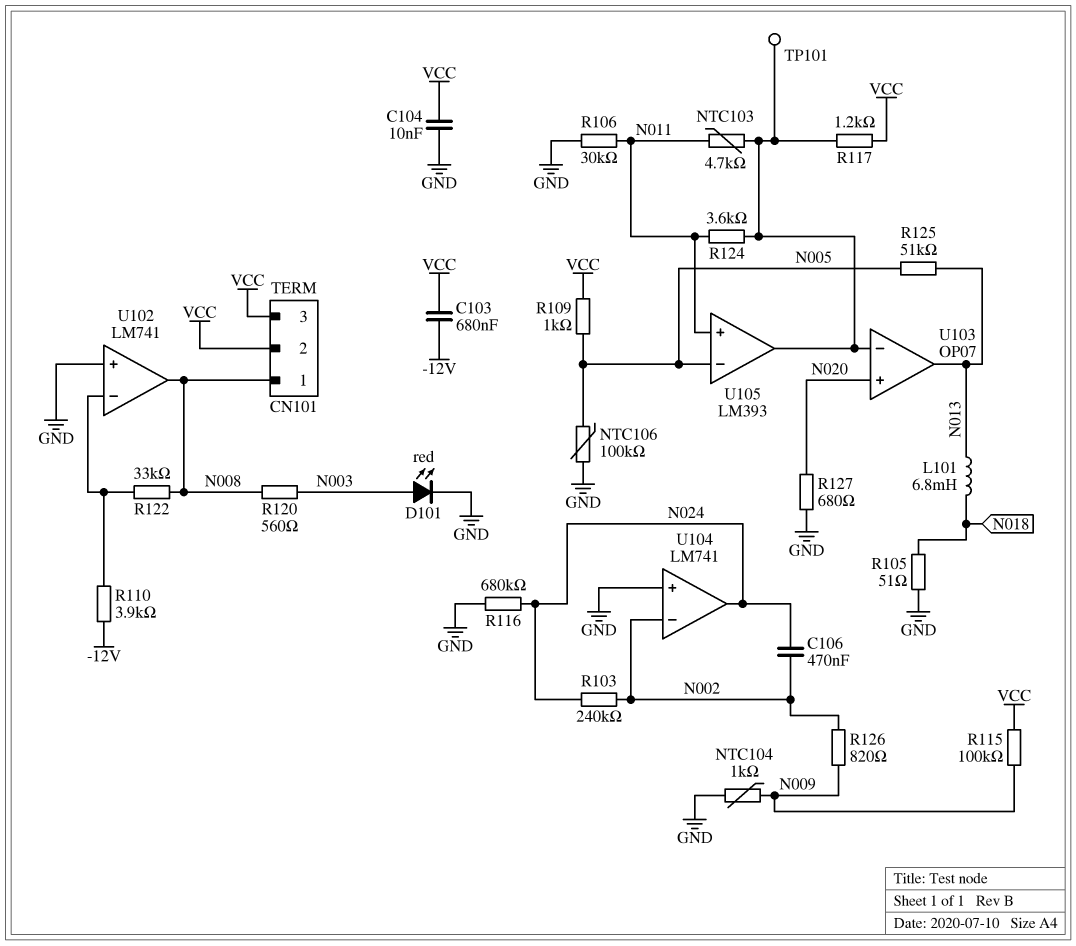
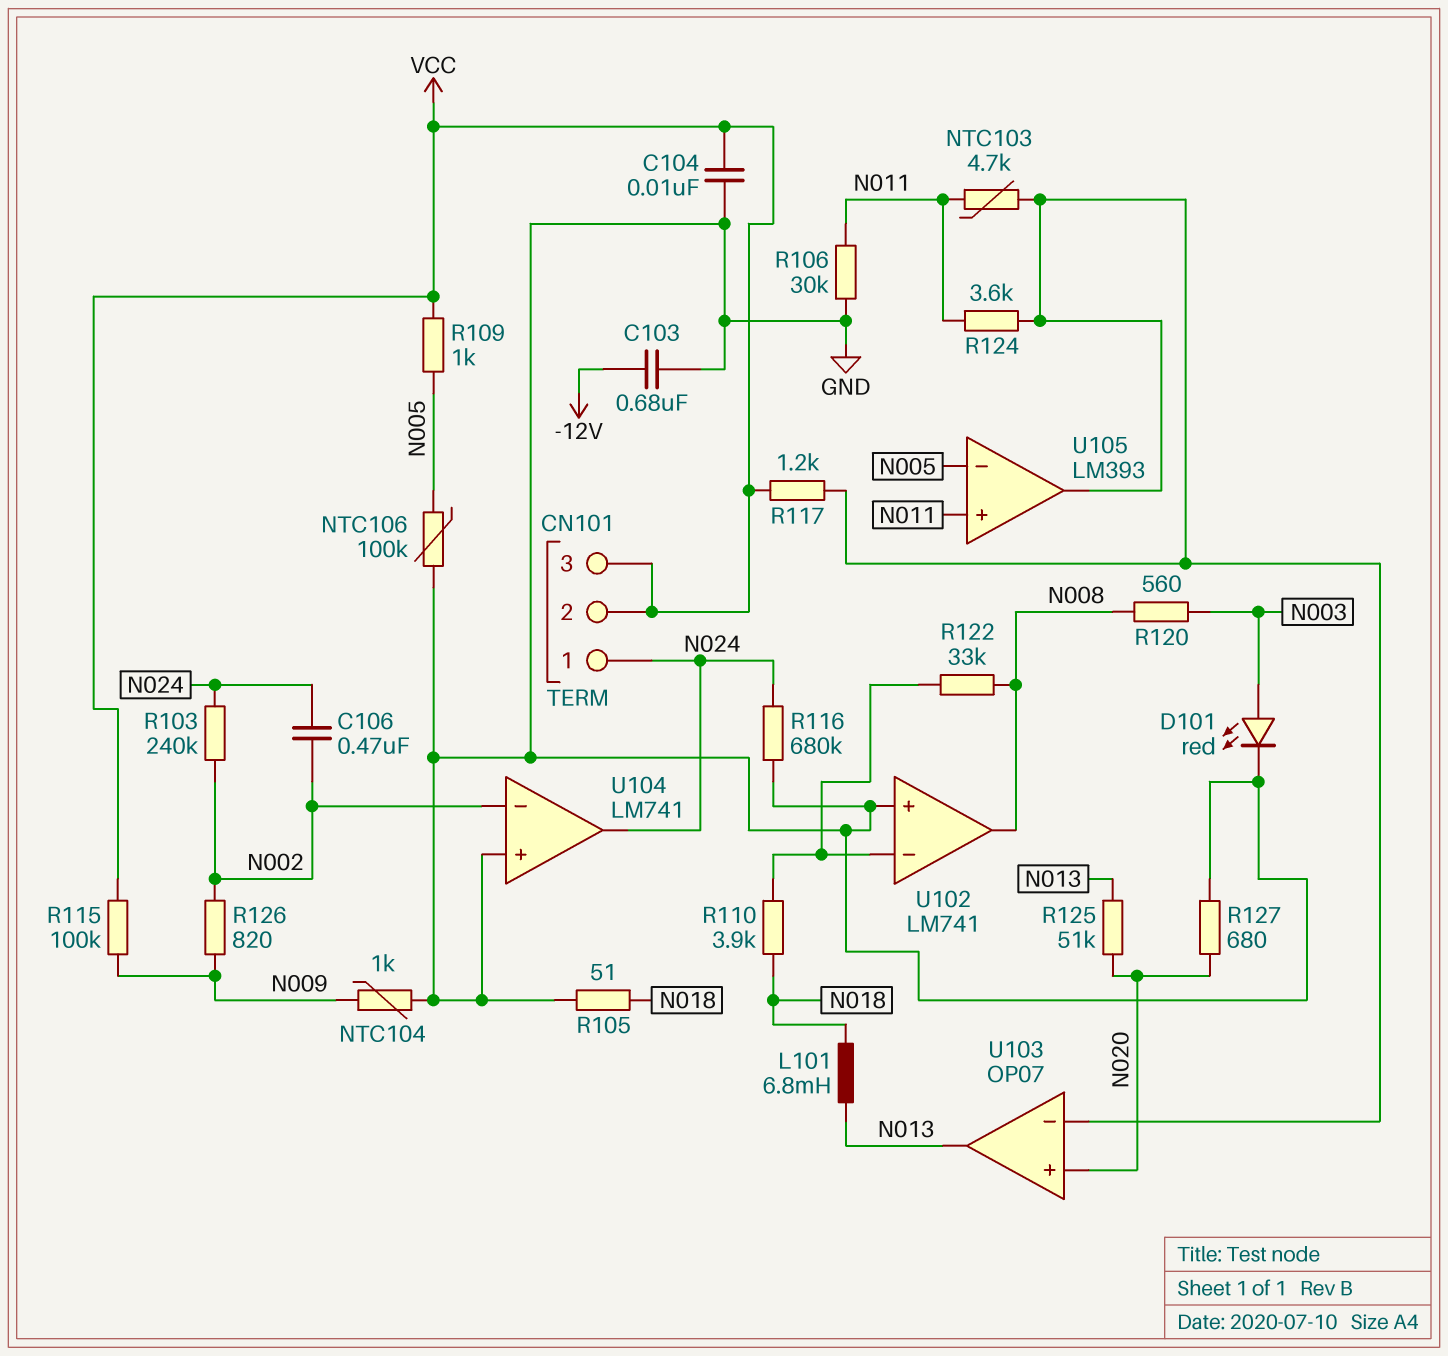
C103: 680nF (-12V, VCC) -> 680nF (-12V, GND)
CN101 pin 1: N008 -> N024
R110: 3.9k (-12V, U102/in-) -> 3.9k (N018, U102/in-)
R125: 51k (N005, N013) -> 51k (N013, N020)
TP101: test point (U103/in-) -> none

